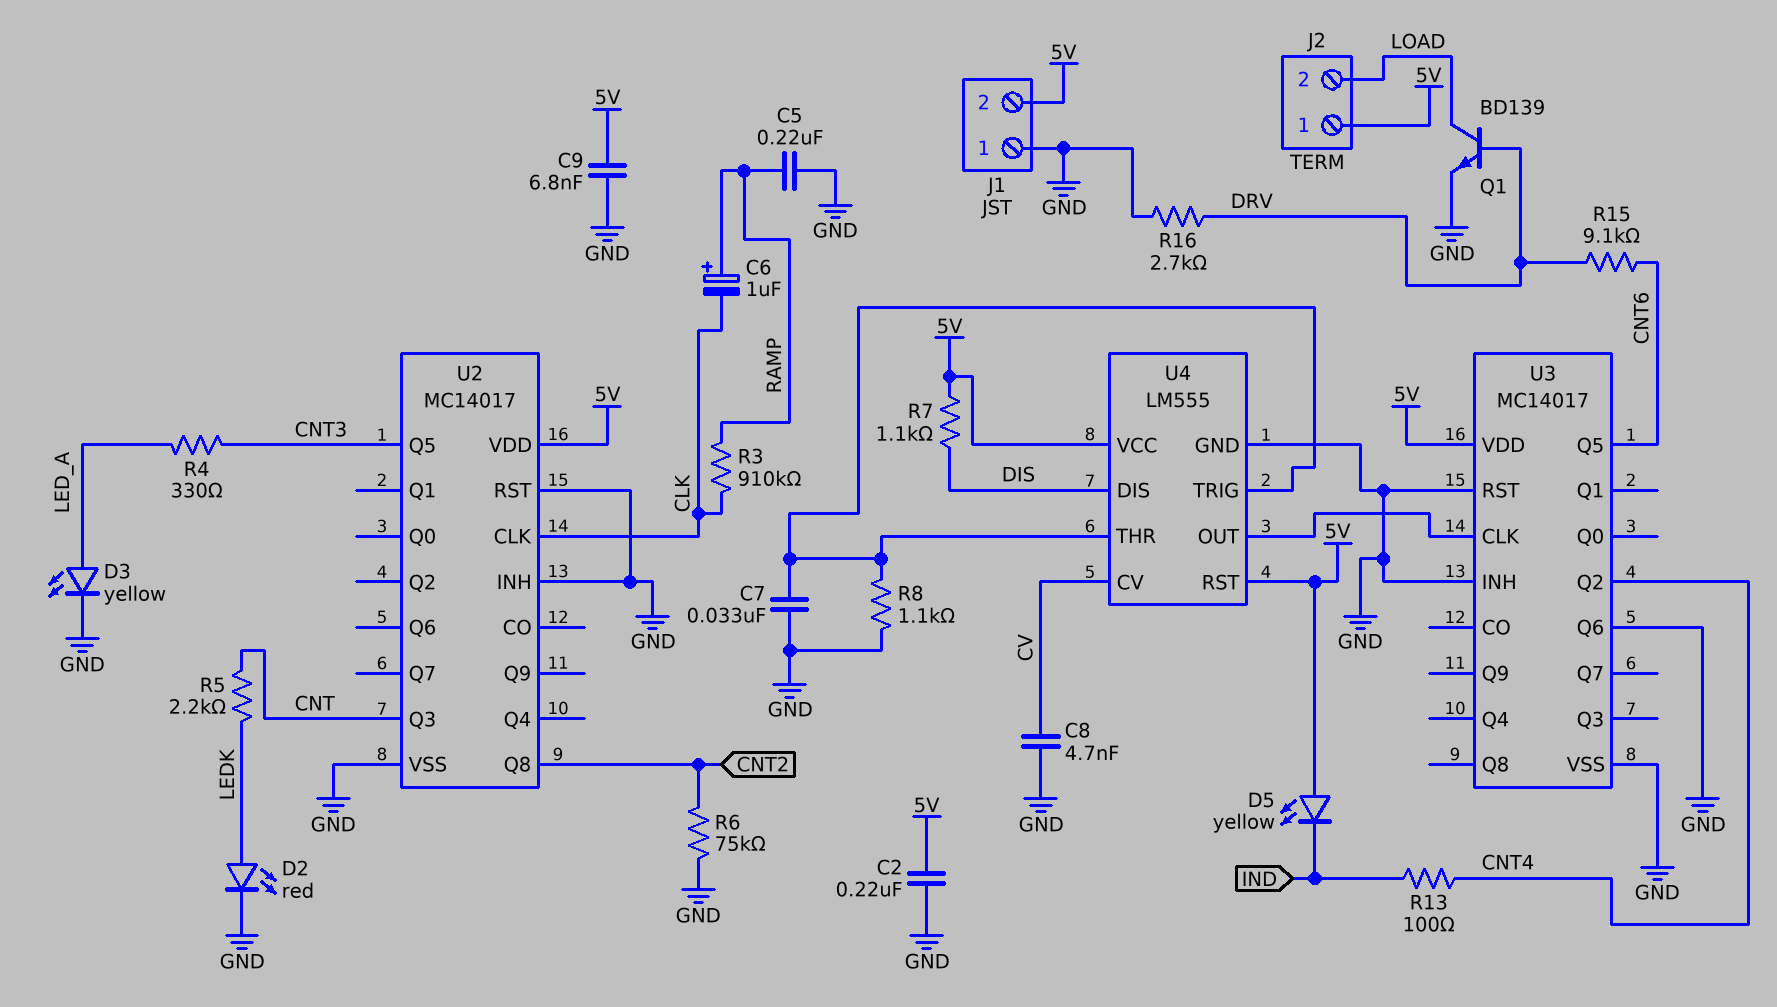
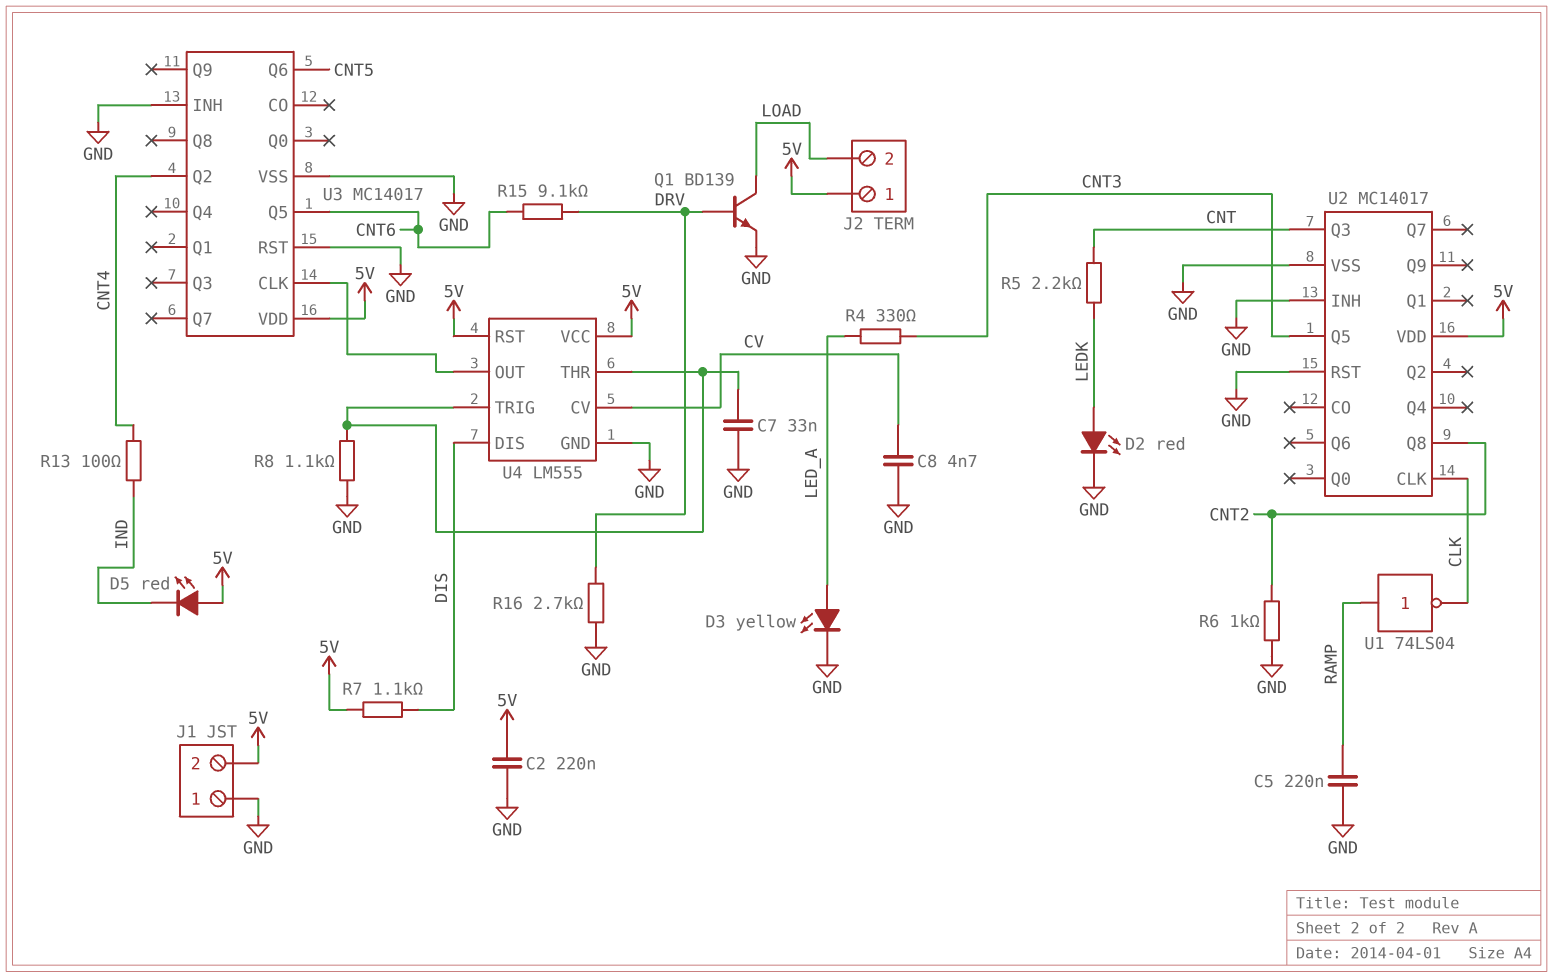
C6: 1uF (plus RAMP, minus CLK) -> none
C9: 6.8nF (5V, GND) -> none
D5: LED yellow (A 5V, K IND) -> LED red (A 5V, K IND)
R3: 910k (CLK, RAMP) -> none
R6: 75k (CNT2, GND) -> 1k (CNT2, GND)
U1: none -> NOT 74LS04 (in RAMP, out CLK)
U3 pin Q6: GND -> CNT5

